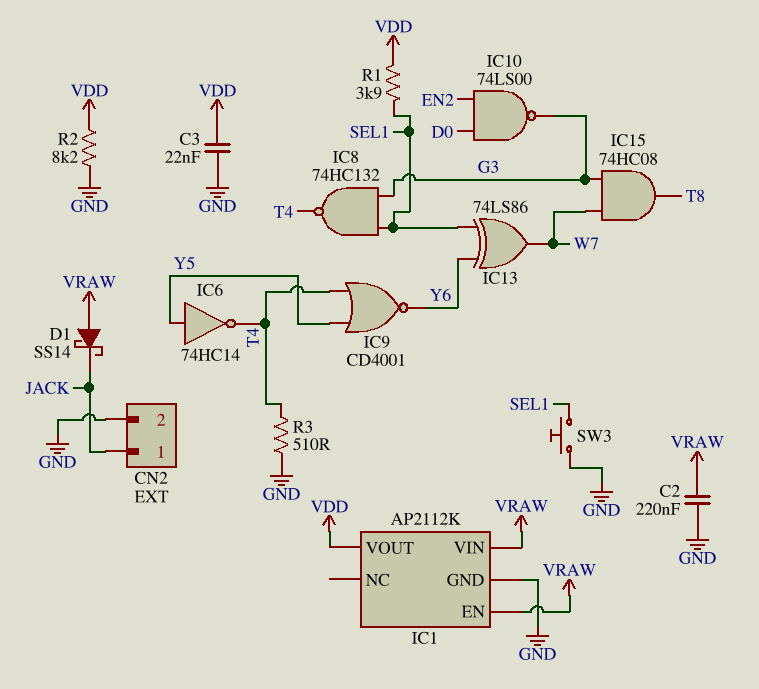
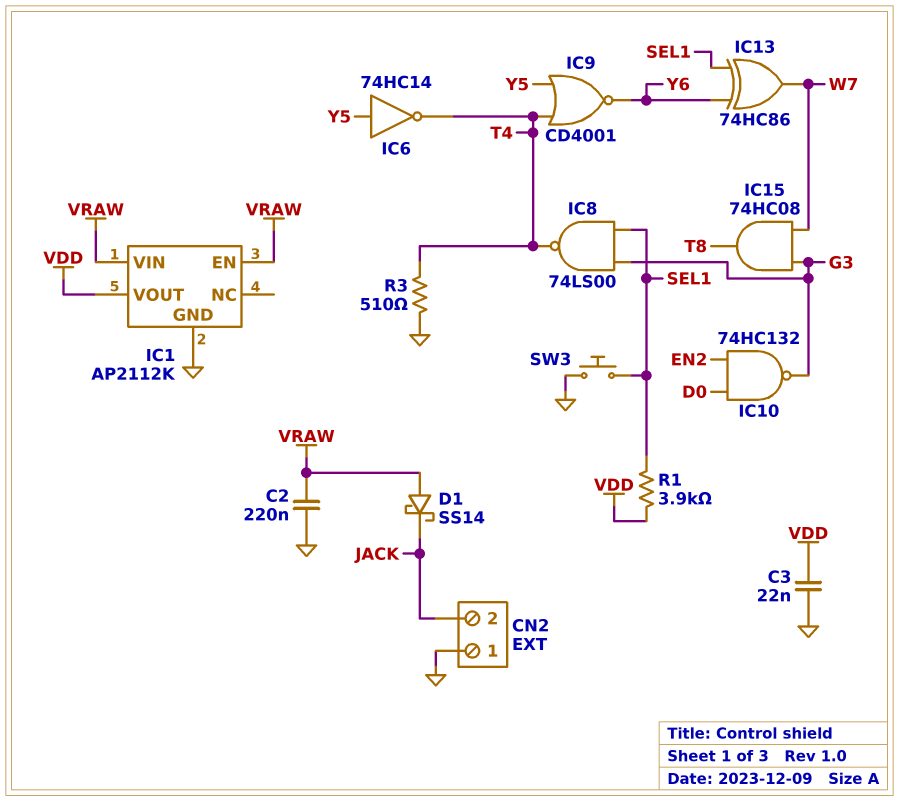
CN2 pin 1: JACK -> GND
CN2 pin 2: GND -> JACK
IC8: NAND 74HC132 (in G3, in SEL1, out T4) -> NAND 74LS00 (in G3, in SEL1, out T4)
IC10: NAND 74LS00 (in D0, in EN2, out G3) -> NAND 74HC132 (in D0, in EN2, out G3)
IC13: XOR 74LS86 (in SEL1, in Y6, out W7) -> XOR 74HC86 (in SEL1, in Y6, out W7)
R2: 8.2k (GND, VDD) -> none

